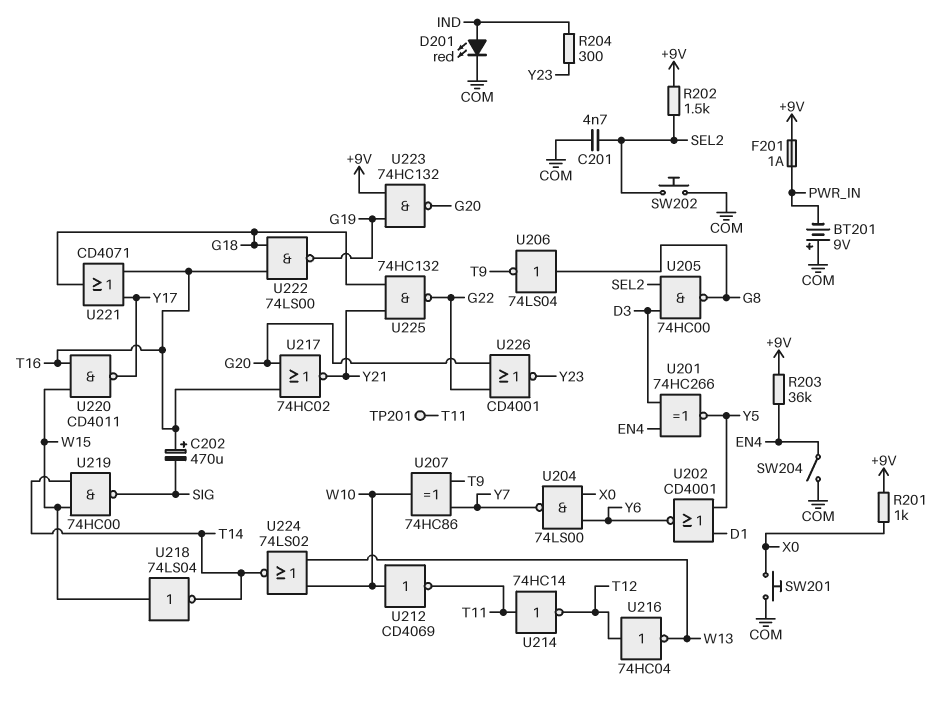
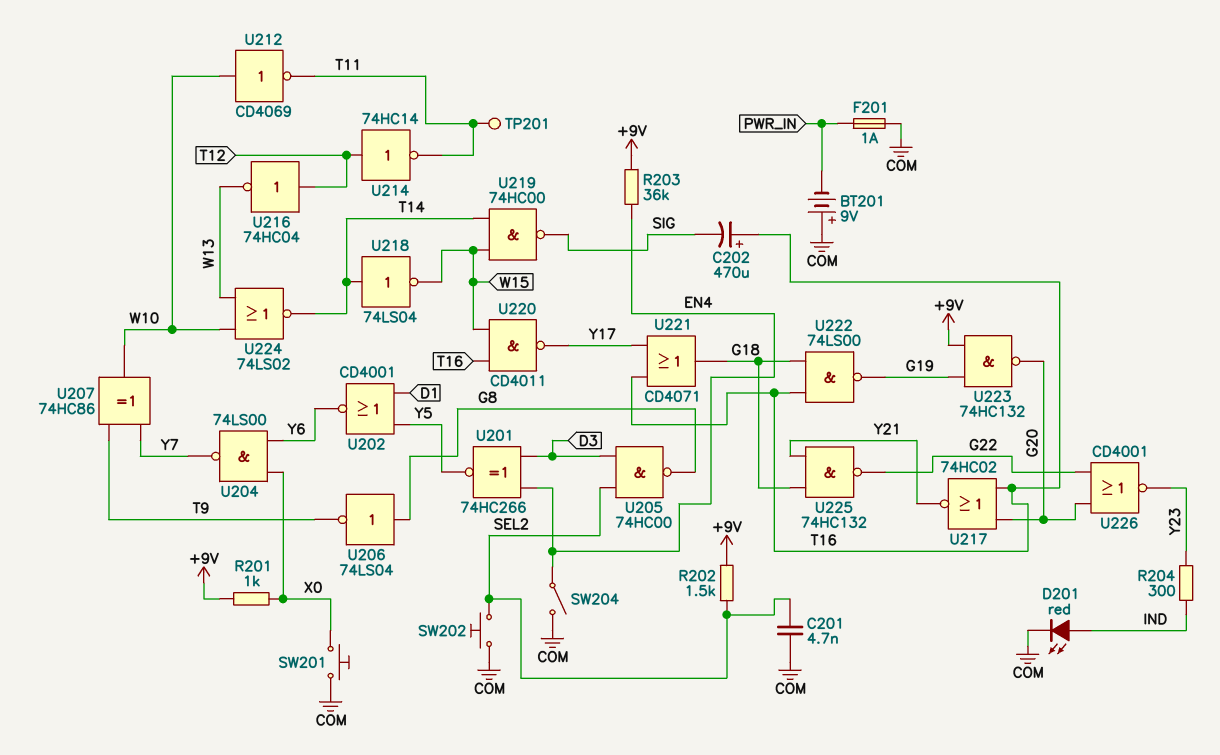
F201: 1A (+9V, PWR_IN) -> 1A (COM, PWR_IN)
U214: NOT 74HC14 (in T11, out T12) -> NOT 74HC14 (in T12, out T11)
U218: NOT 74LS04 (in W15, out T14) -> NOT 74LS04 (in T14, out W15)

